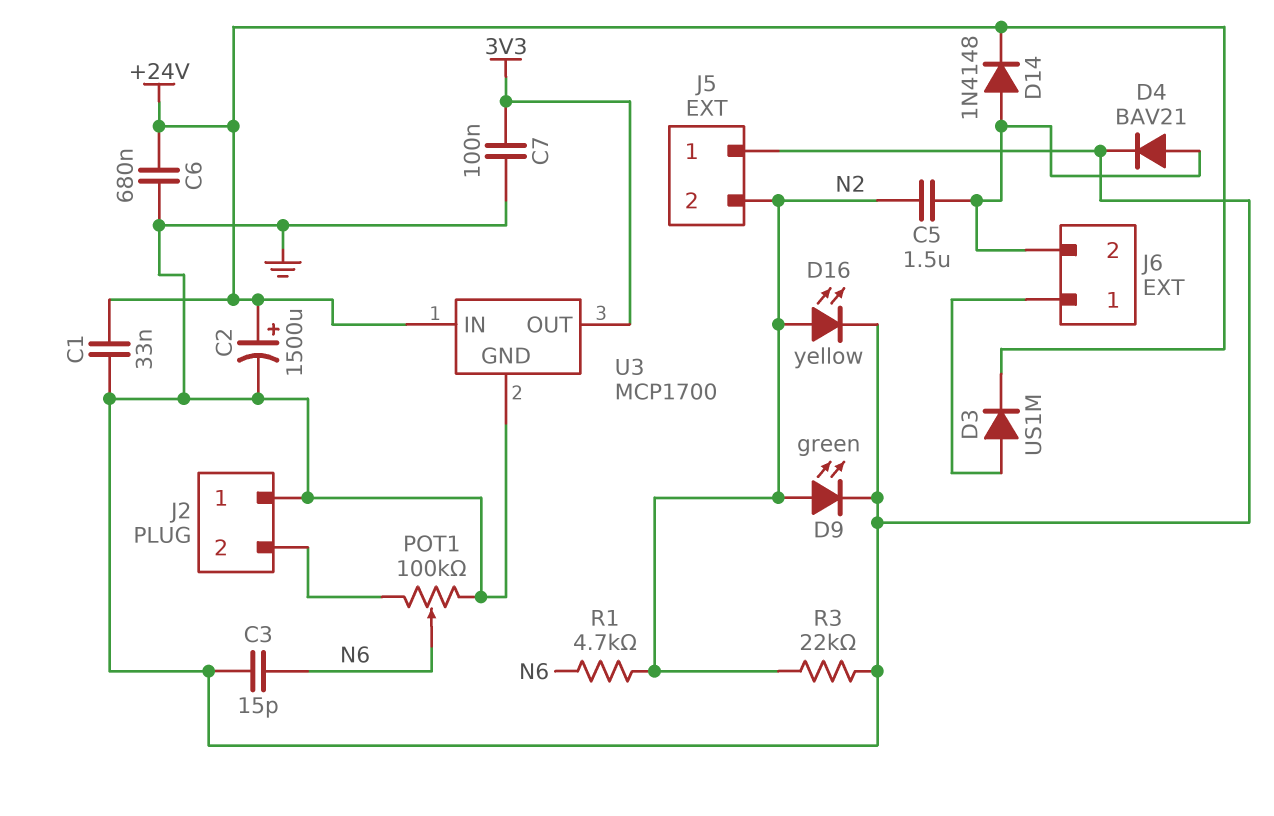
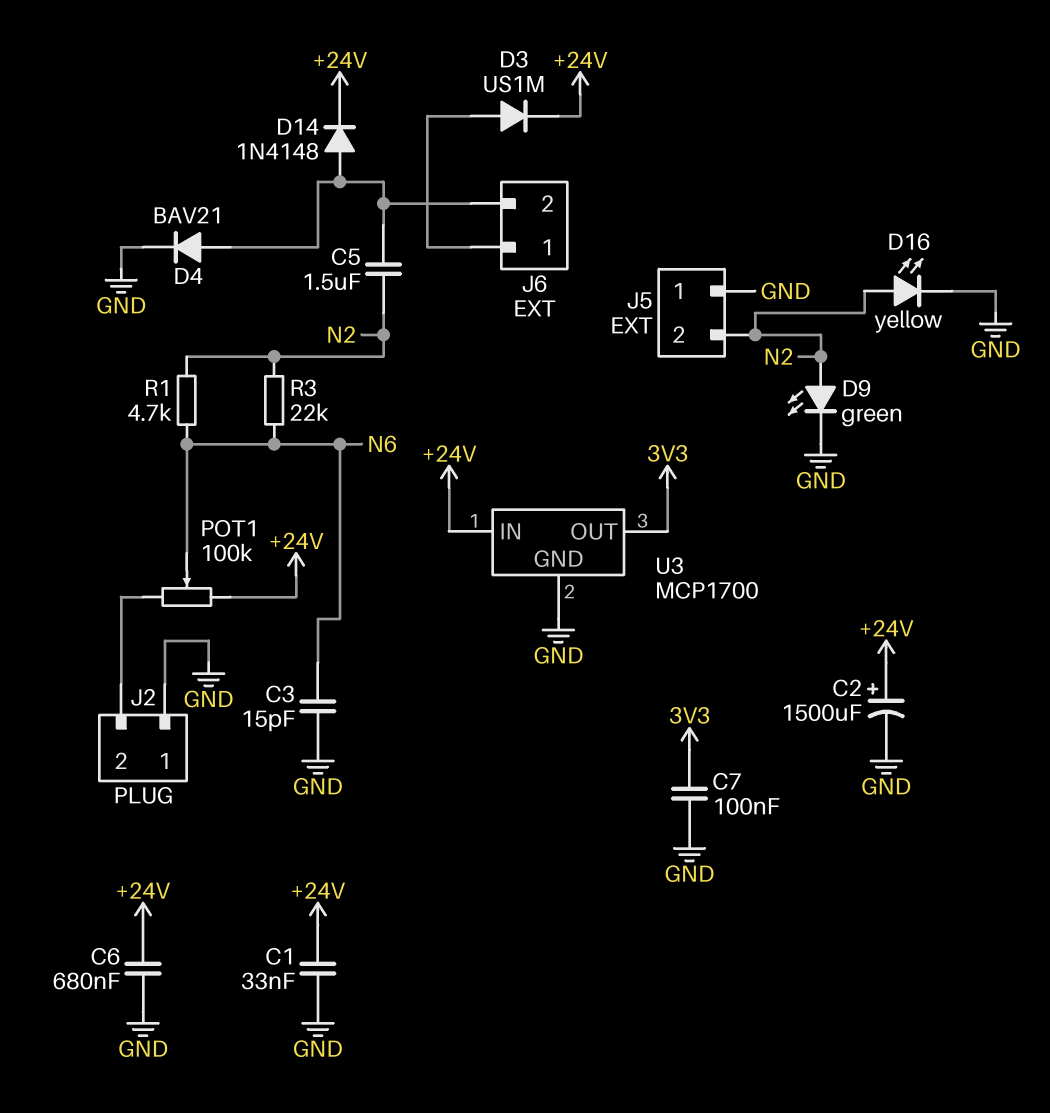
POT1: 100k (GND, J2/2, wiper N6) -> 100k (+24V, J2/2, wiper N6)
R3: 22k (GND, N2) -> 22k (N2, N6)

